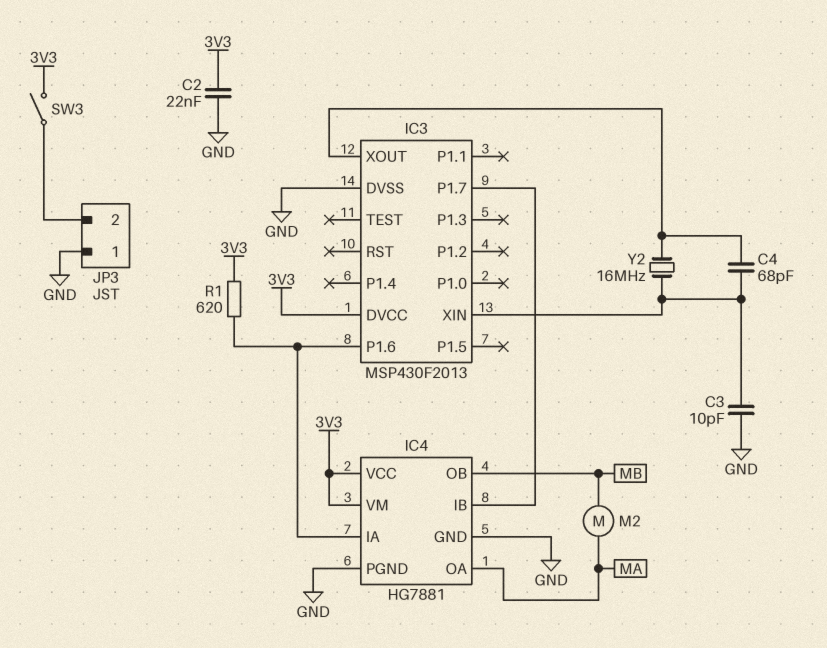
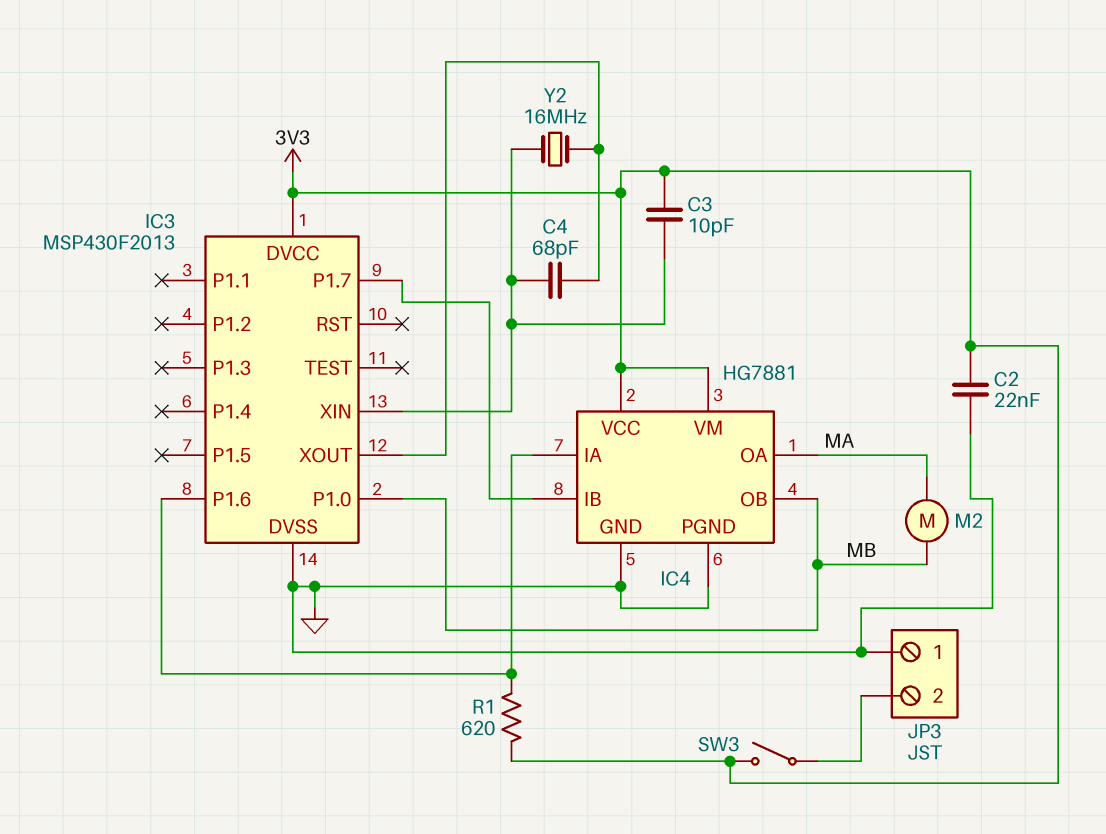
C3: 10pF (GND, IC3/XIN) -> 10pF (3V3, IC3/XIN)
IC3 pin P1.0: none -> MB

